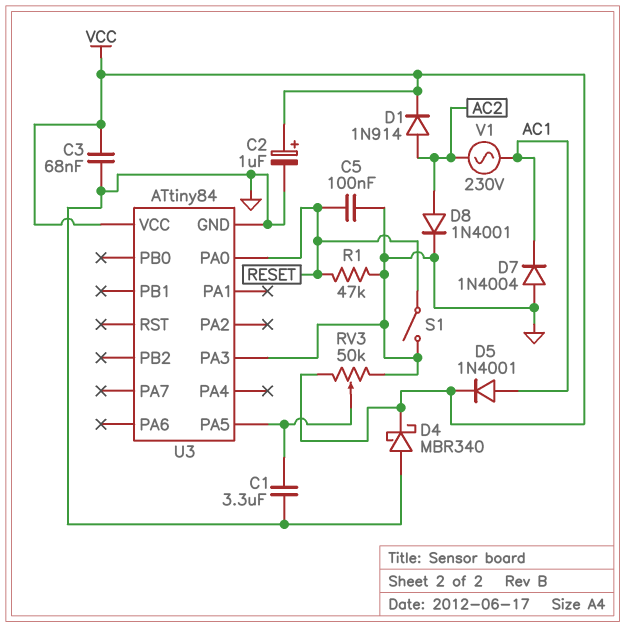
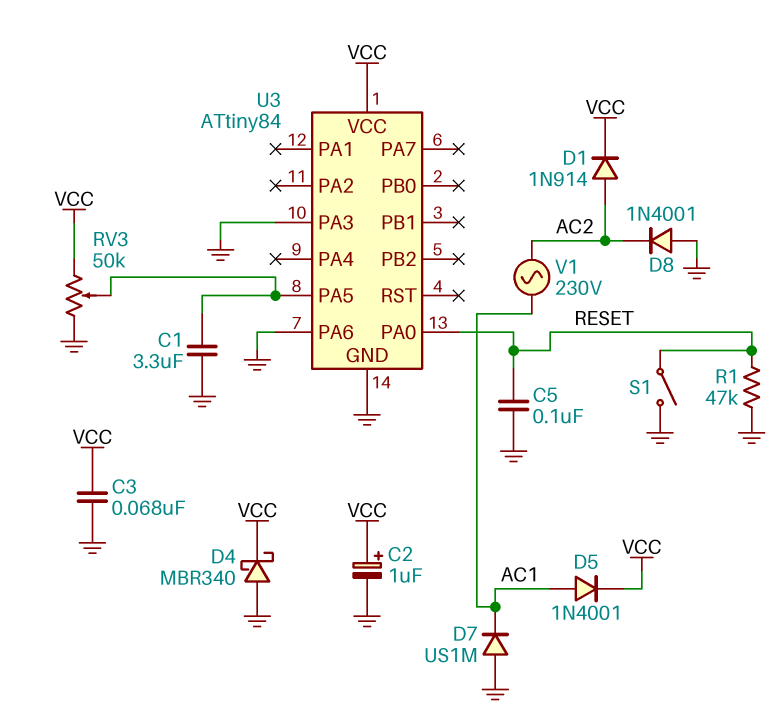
D7: diode 1N4004 (A GND, K AC1) -> diode US1M (A GND, K AC1)
D8: diode 1N4001 (A AC2, K GND) -> diode 1N4001 (A GND, K AC2)
U3 pin PA6: none -> GND

